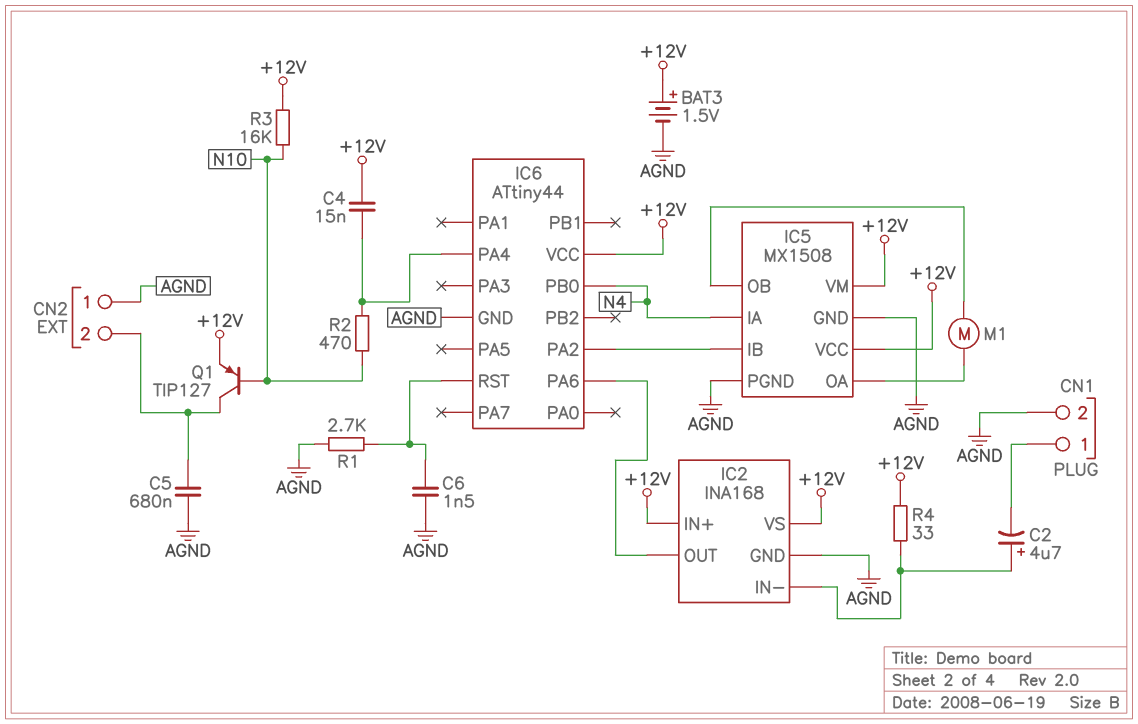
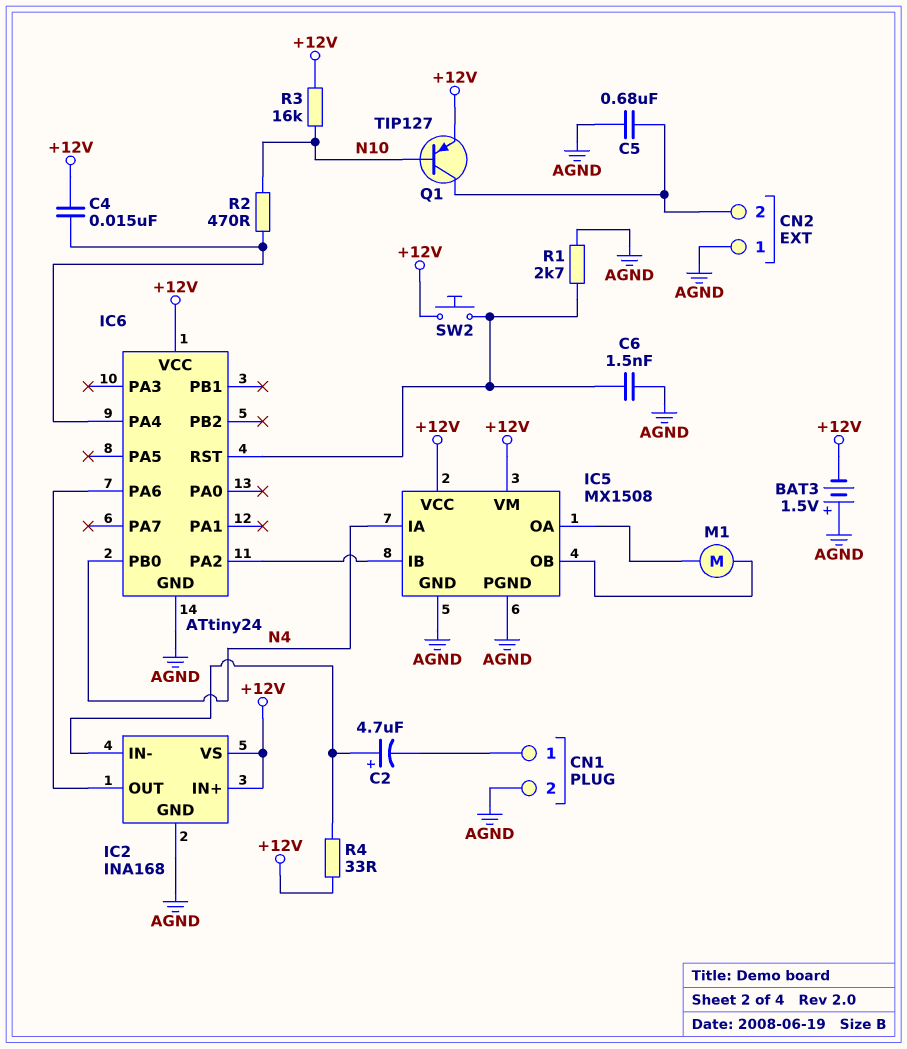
BAT3: 1.5V (plus +12V, minus AGND) -> 1.5V (plus AGND, minus +12V)
IC6: ATtiny44 -> ATtiny24
SW2: none -> button (+12V, IC6/RST)

